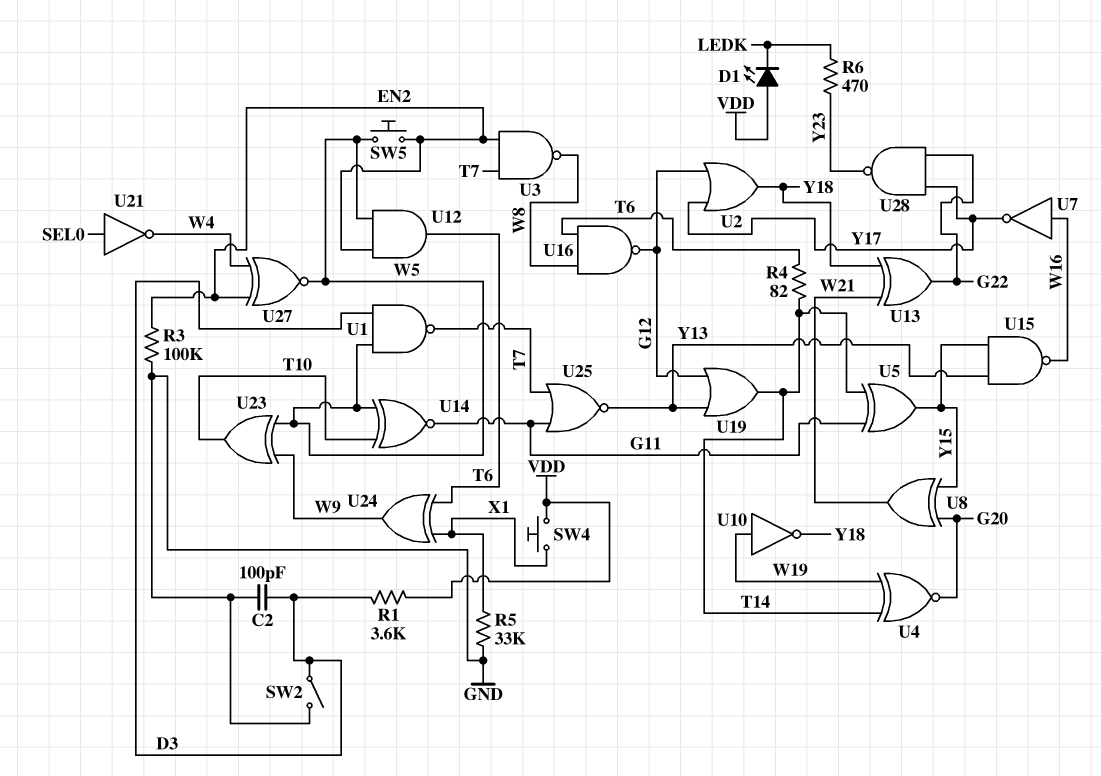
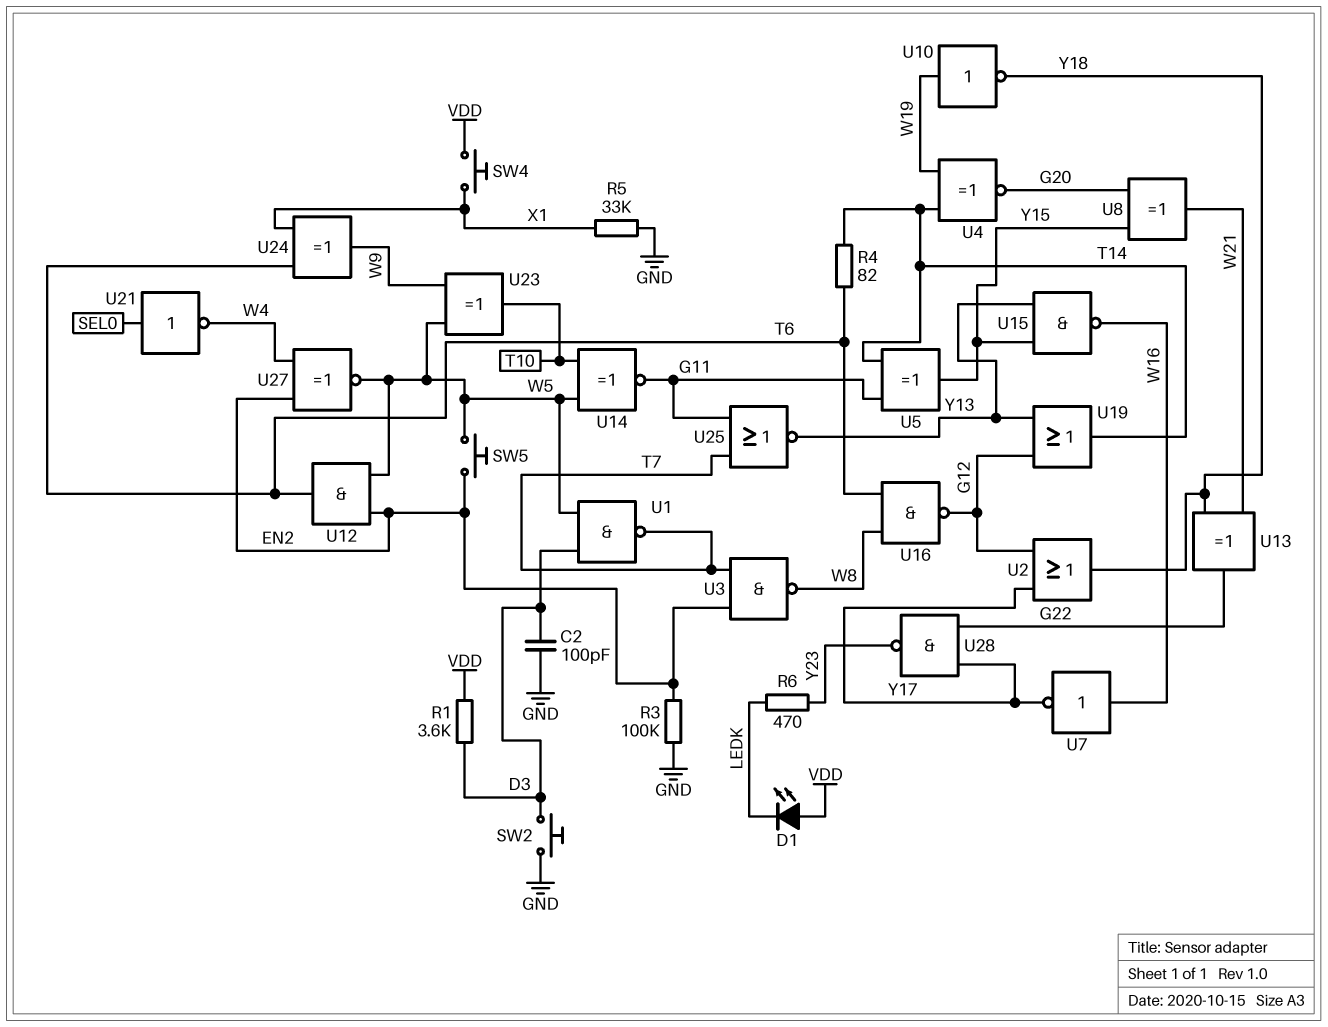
SW2: switch (D3, GND) -> button (D3, GND)

